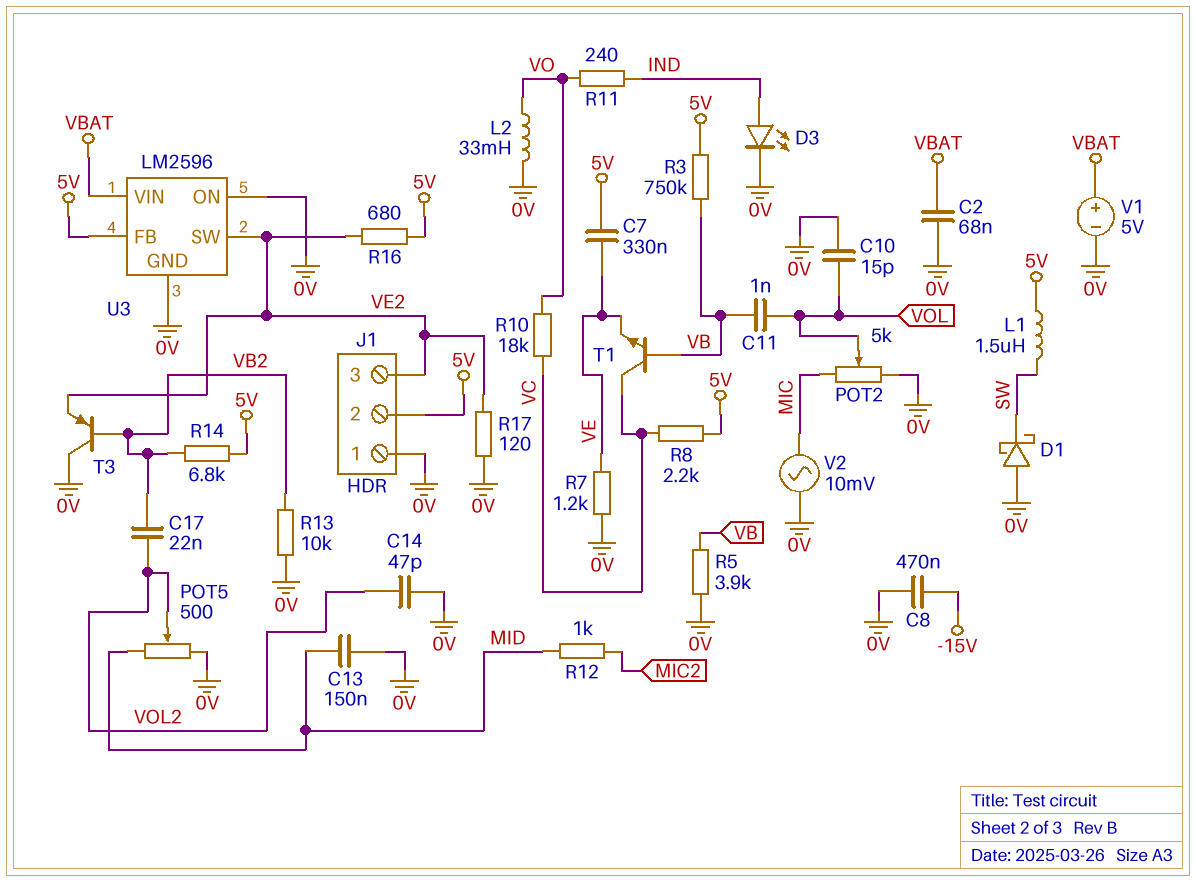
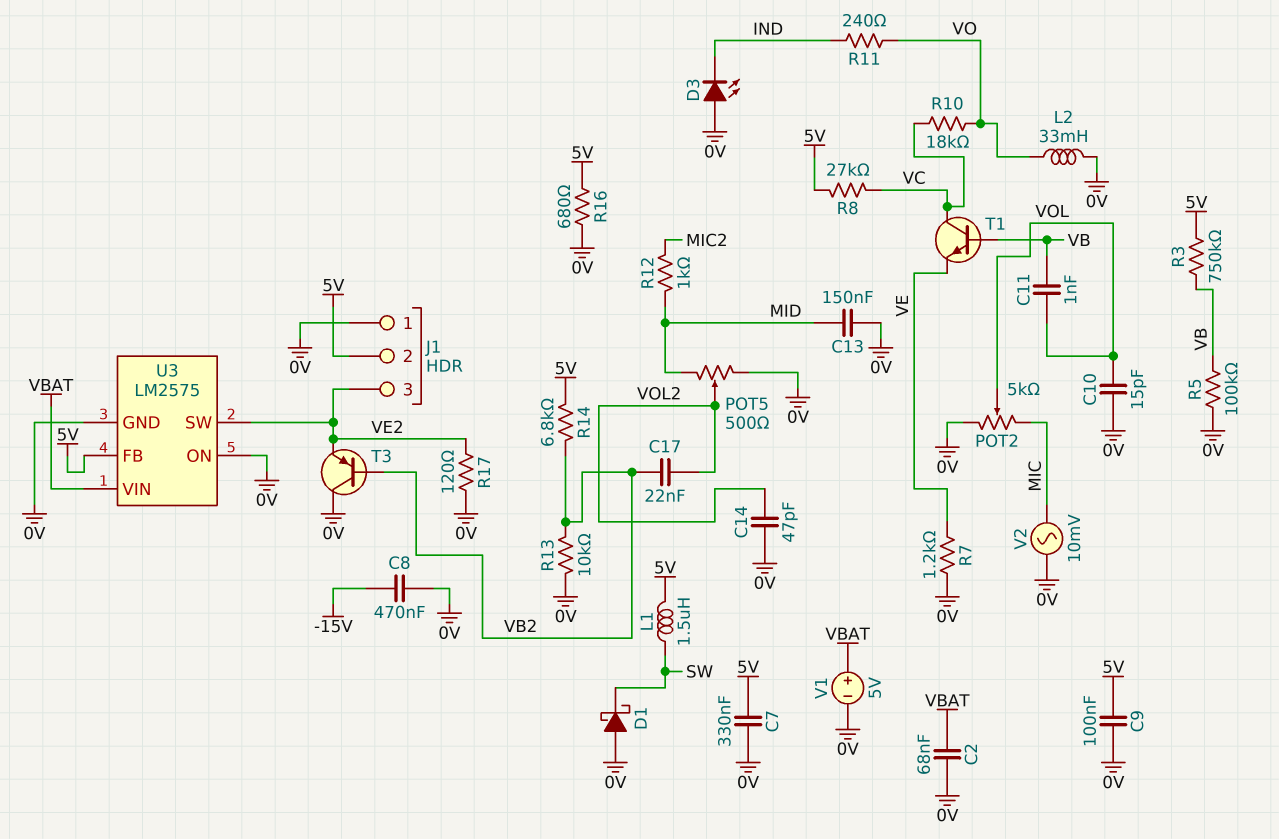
C7: 330nF (5V, VE) -> 330nF (0V, 5V)
C9: none -> 100nF (0V, 5V)
D3: LED (A IND, K 0V) -> LED (A 0V, K IND)
R5: 3.9k (0V, VB) -> 100k (0V, VB)
R8: 2.2k (5V, VC) -> 27k (5V, VC)
R16: 680 (5V, VE2) -> 680 (0V, 5V)
U3: LM2596 -> LM2575

